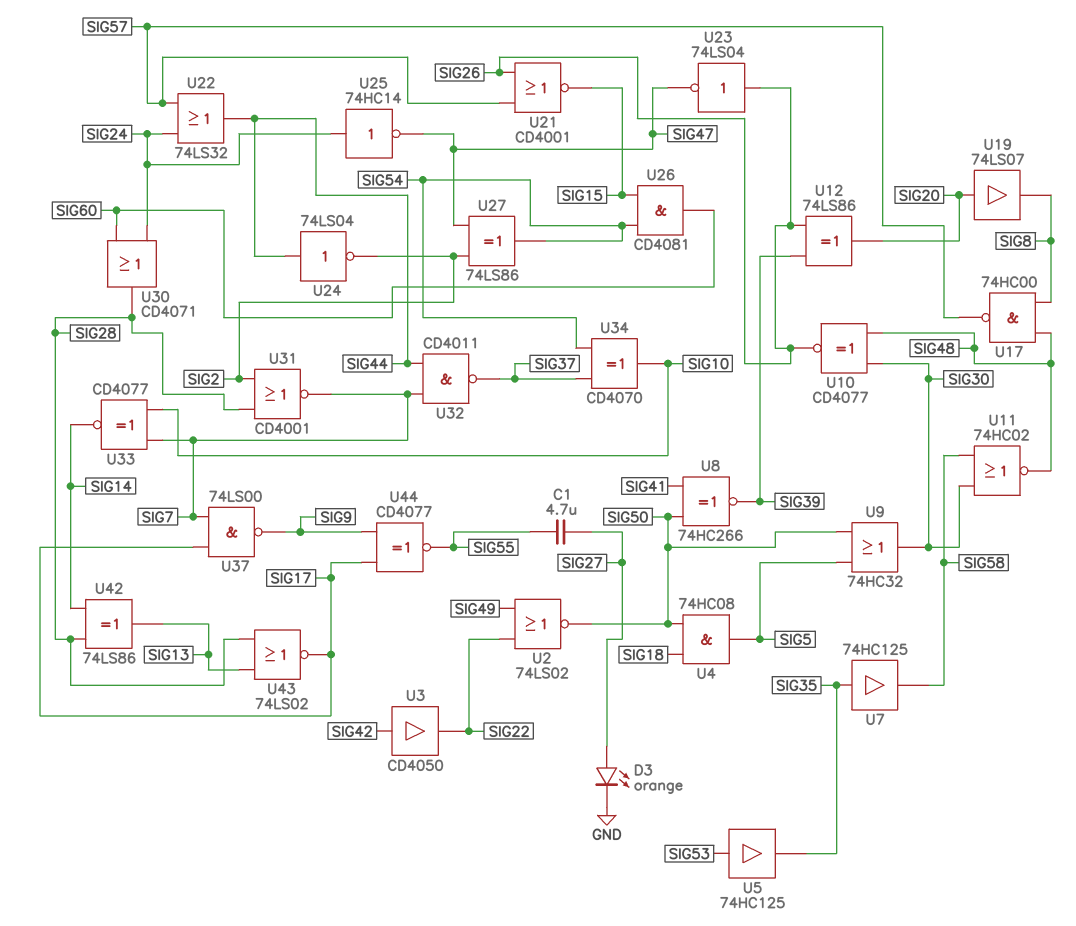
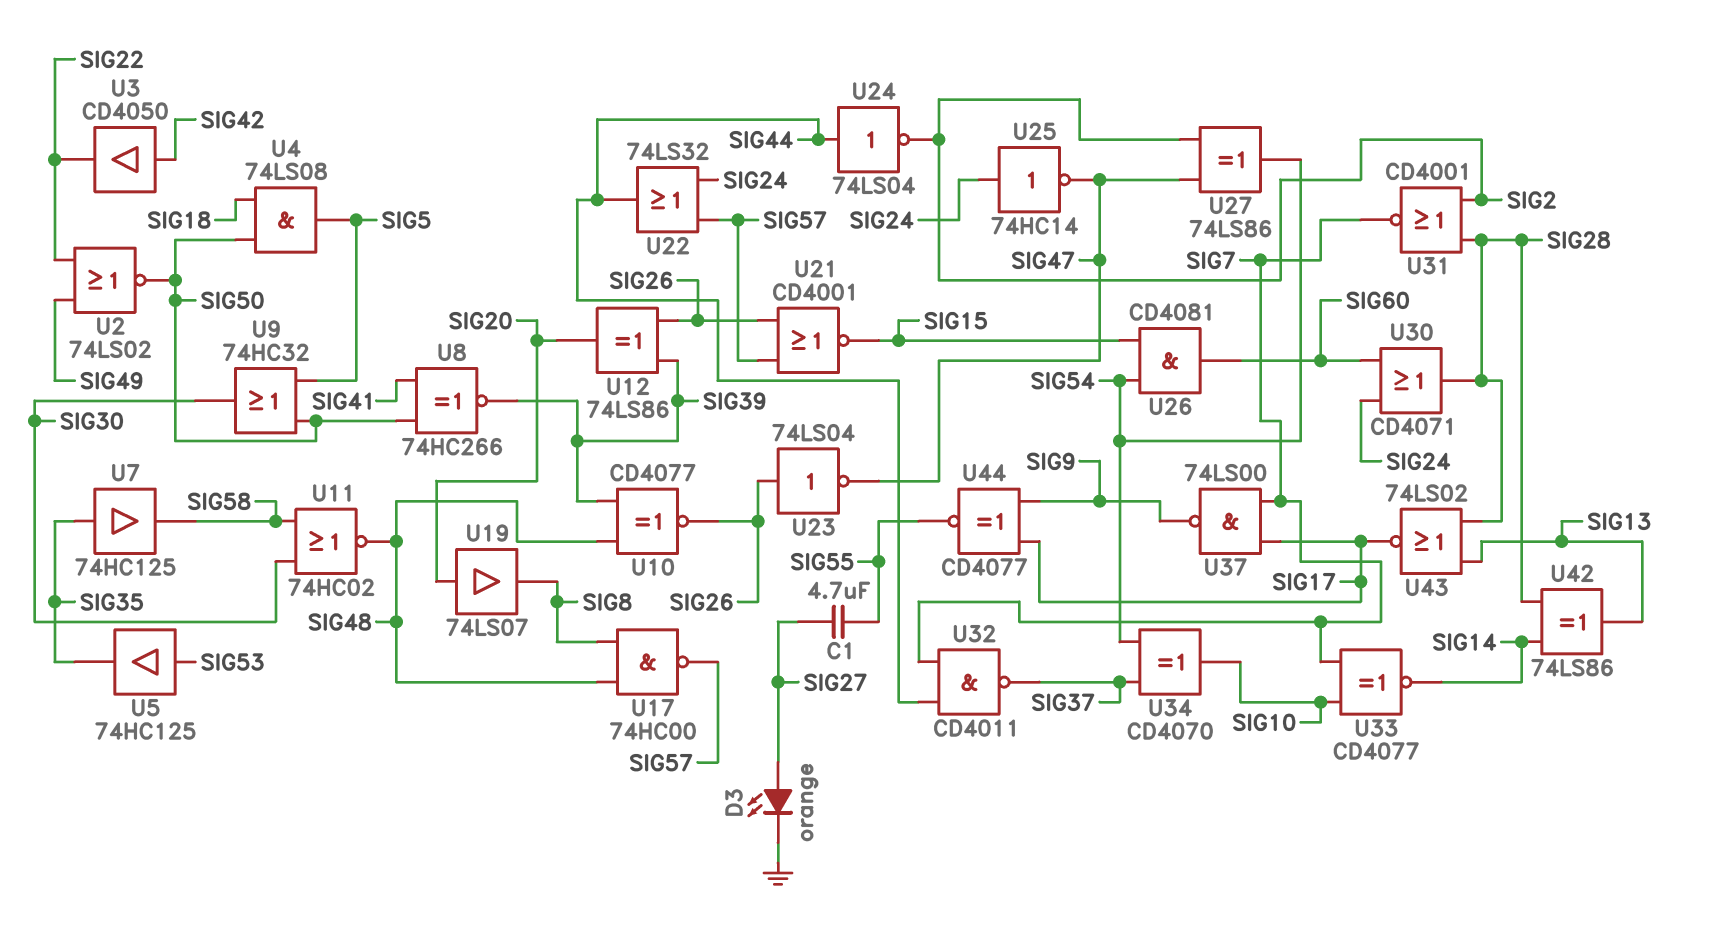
U4: AND 74HC08 (in SIG18, in SIG50, out SIG5) -> AND 74LS08 (in SIG18, in SIG50, out SIG5)
U10: XNOR CD4077 (in SIG30, in SIG48, out SIG26) -> XNOR CD4077 (in SIG39, in SIG48, out SIG26)

